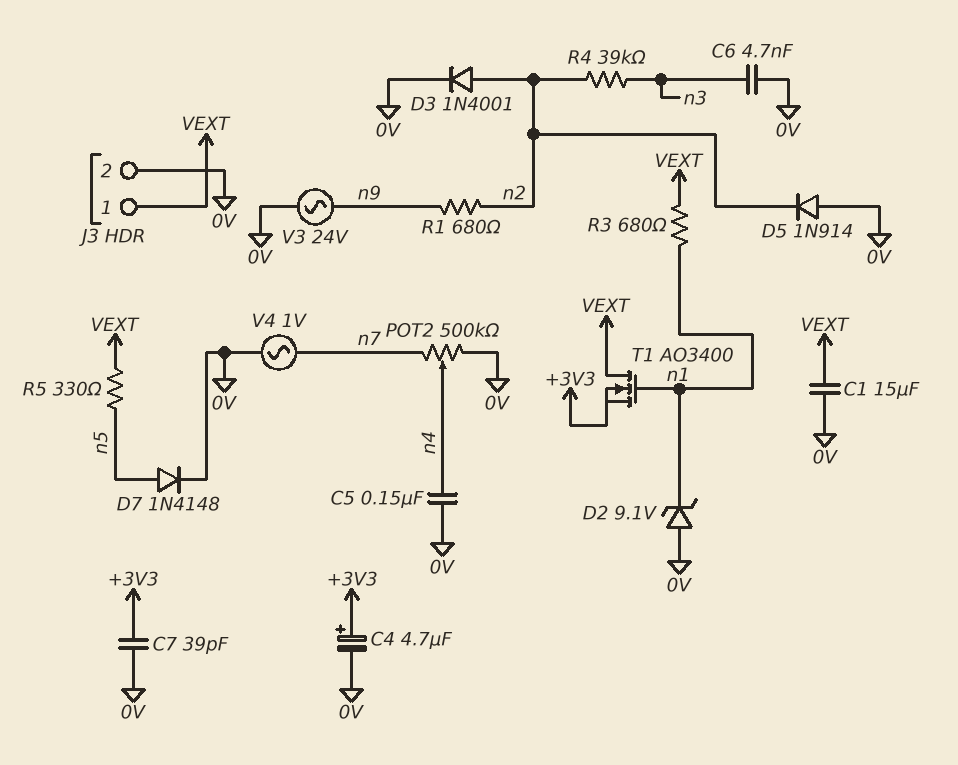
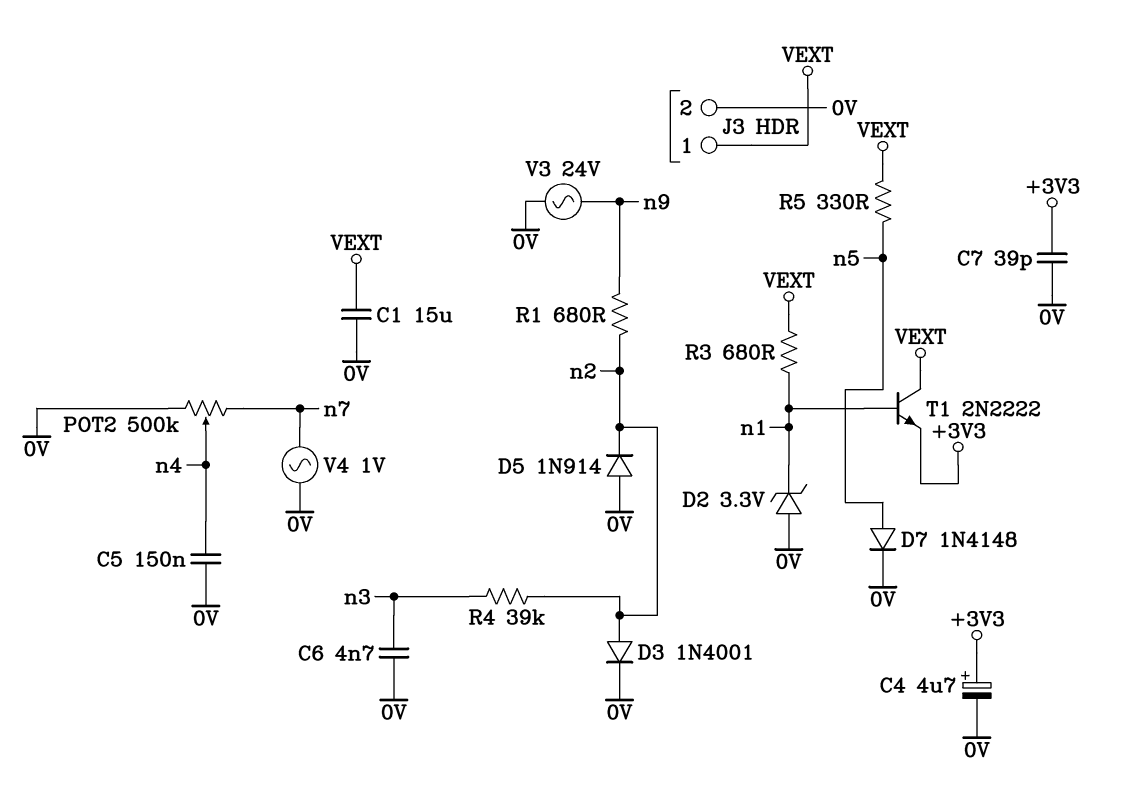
D2: zener 9.1V (A 0V, K n1) -> zener 3.3V (A 0V, K n1)
T1: NMOS AO3400 (G n1, D VEXT, S +3V3) -> NPN 2N2222 (B n1, C VEXT, E +3V3)

